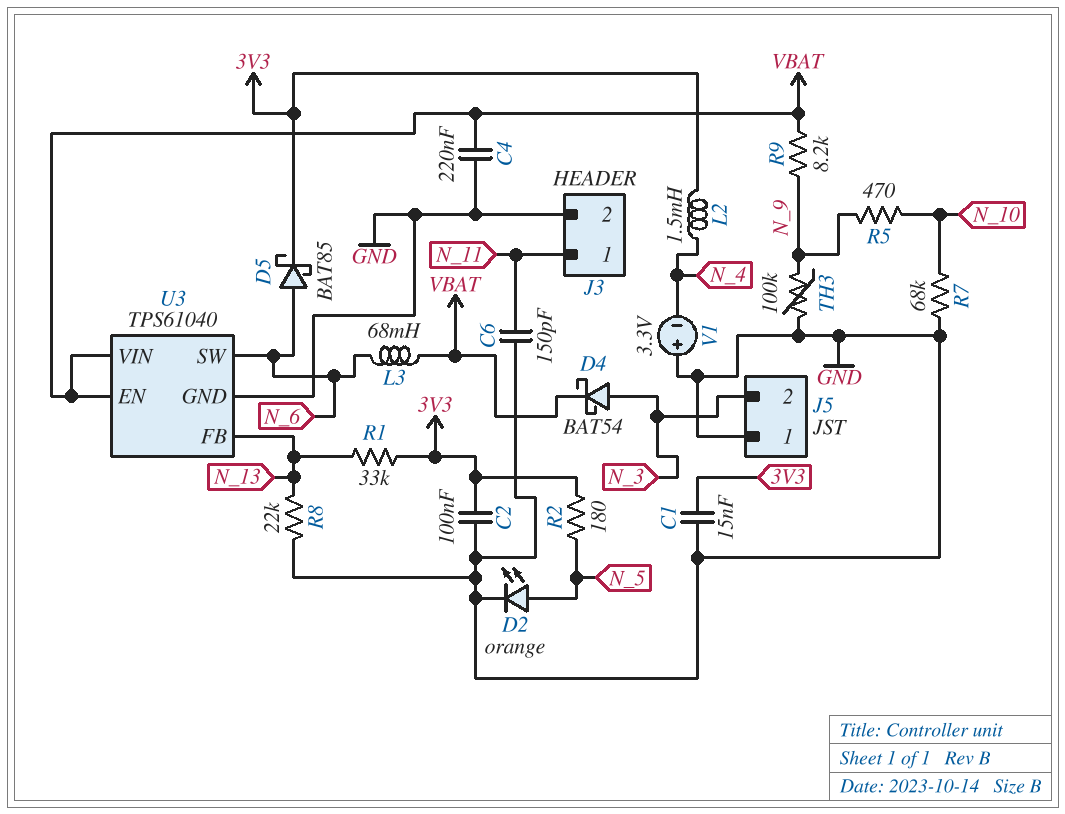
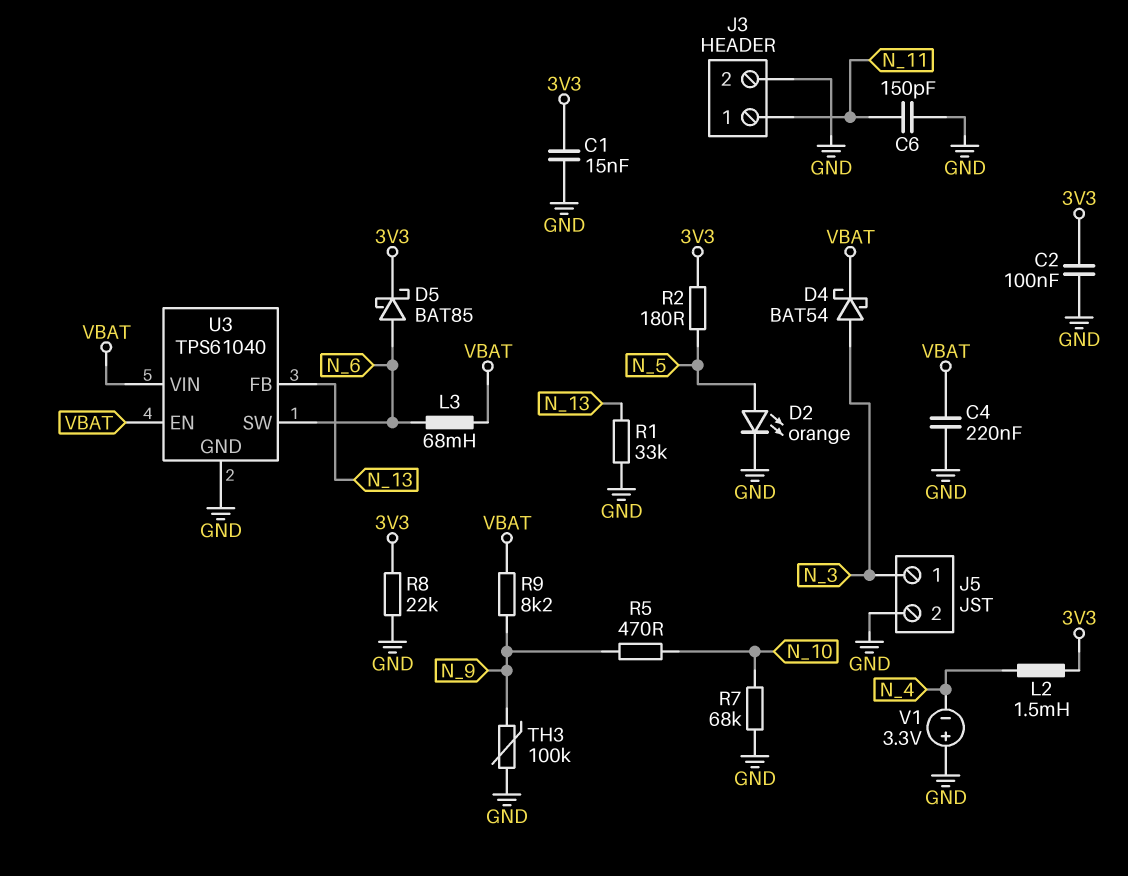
J5 pin 1: GND -> N_3
J5 pin 2: N_3 -> GND
R1: 33k (3V3, N_13) -> 33k (GND, N_13)
R8: 22k (GND, N_13) -> 22k (3V3, GND)

